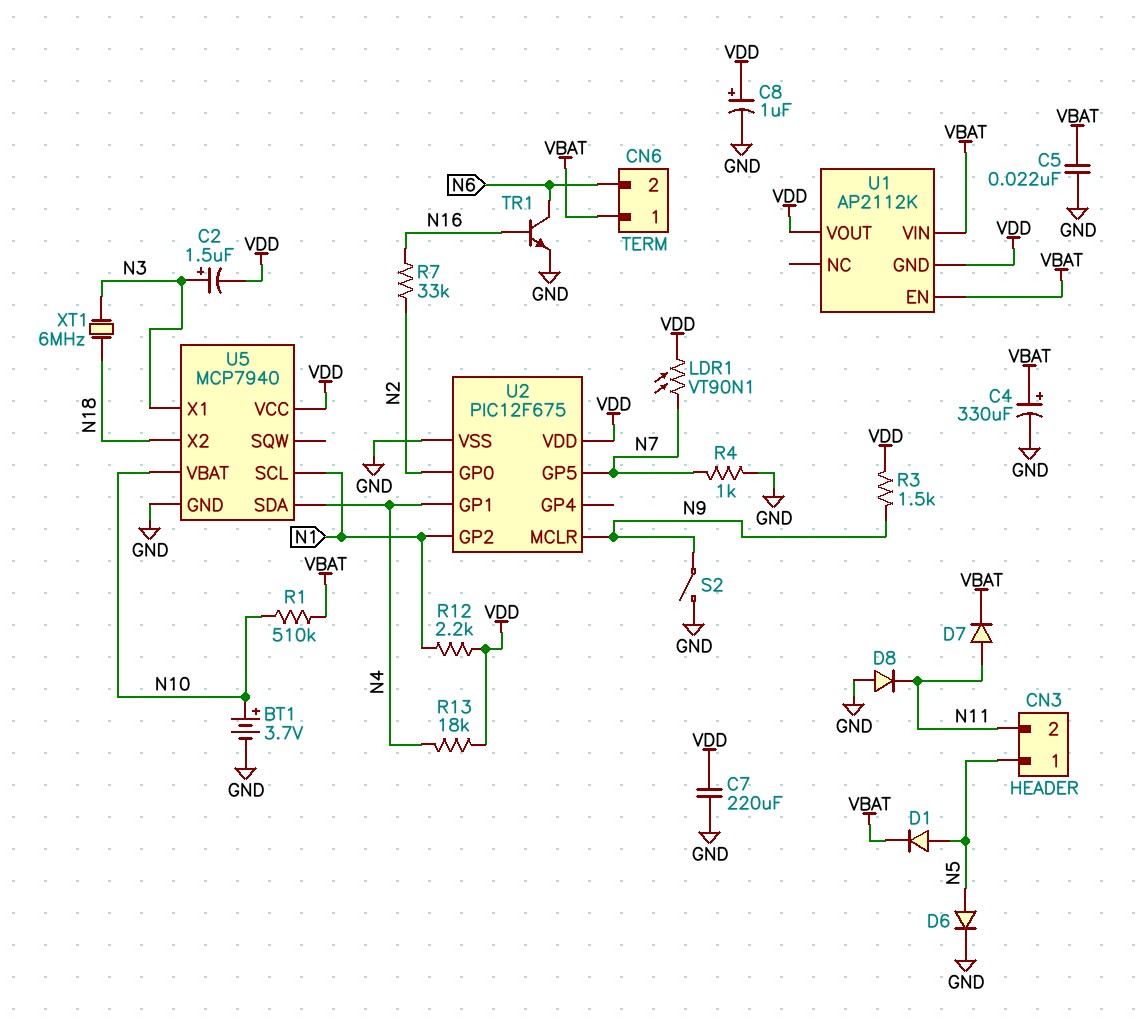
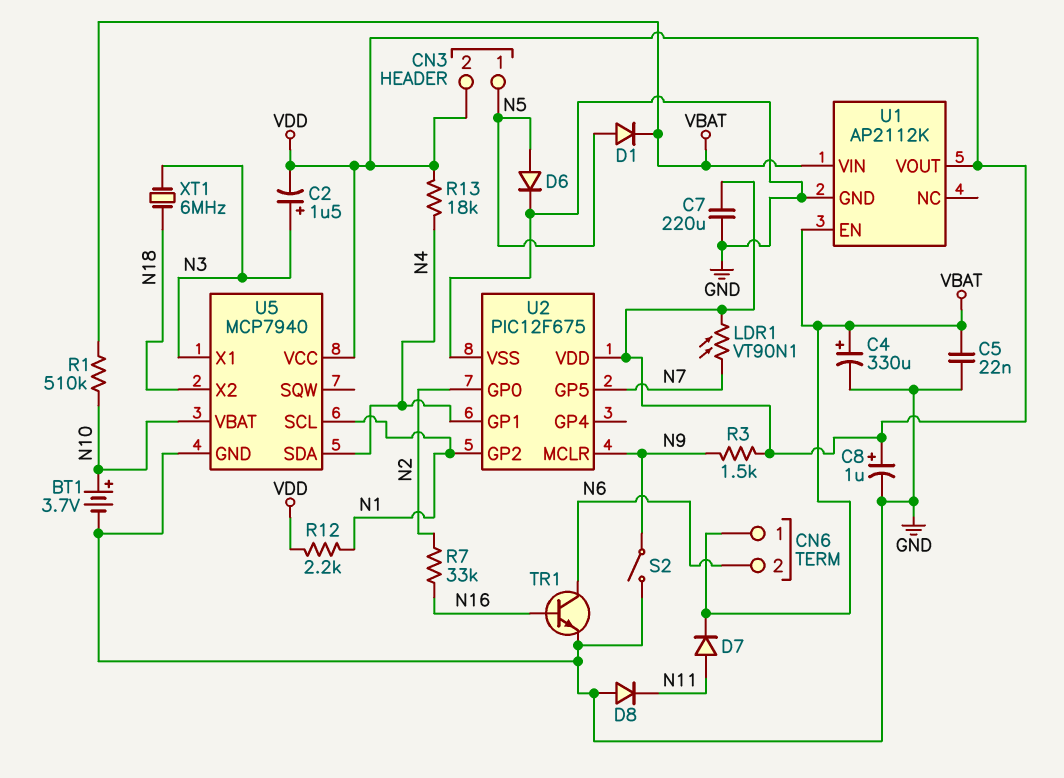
CN3 pin 2: N11 -> VDD
R4: 1k (GND, N7) -> none
U1 pin GND: VDD -> GND

